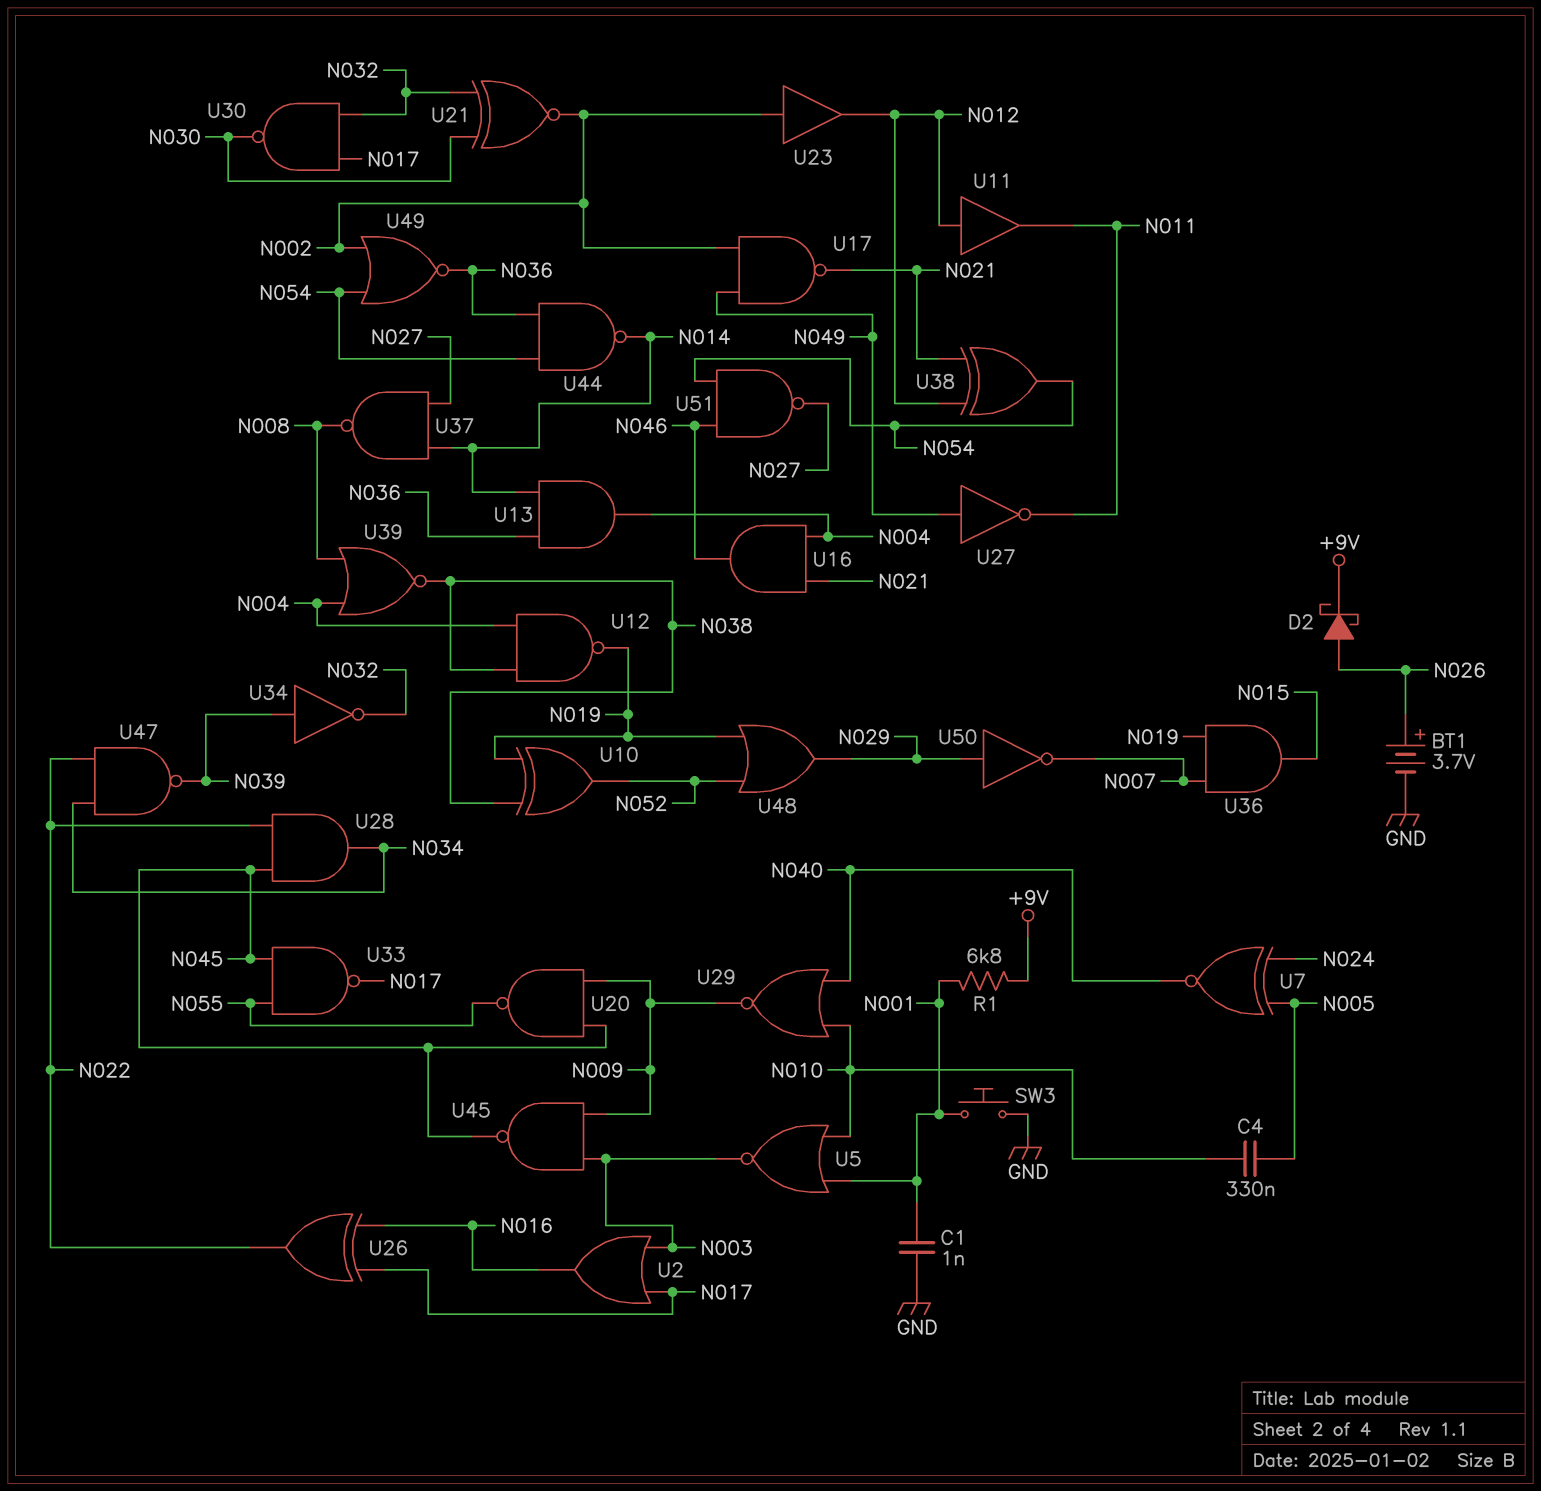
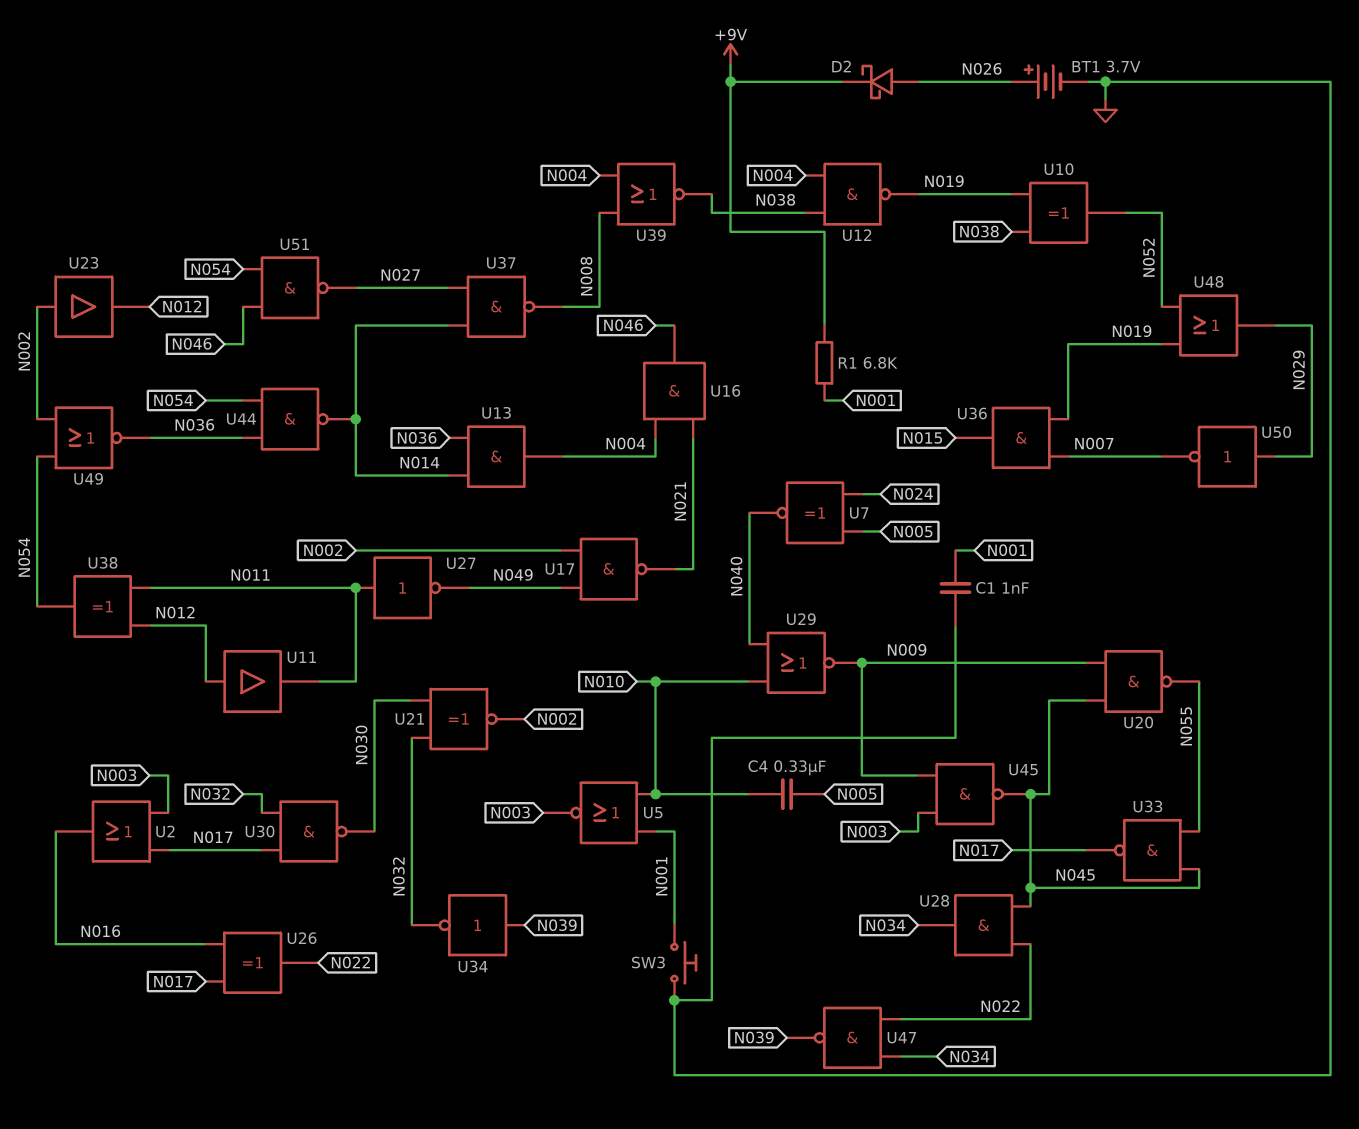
U27: NOT (in N049, out N011) -> NOT (in N011, out N049)
U38: XOR (in N012, in N021, out N054) -> XOR (in N011, in N012, out N054)

